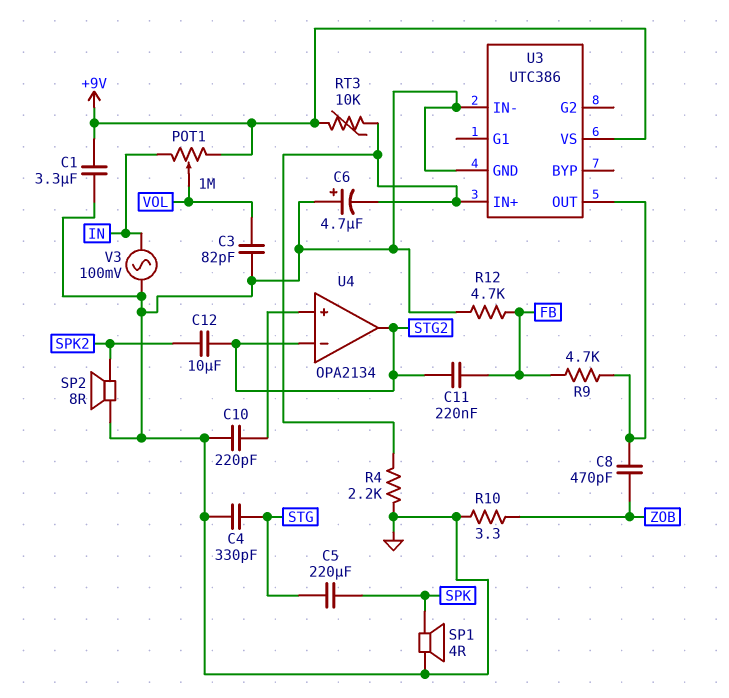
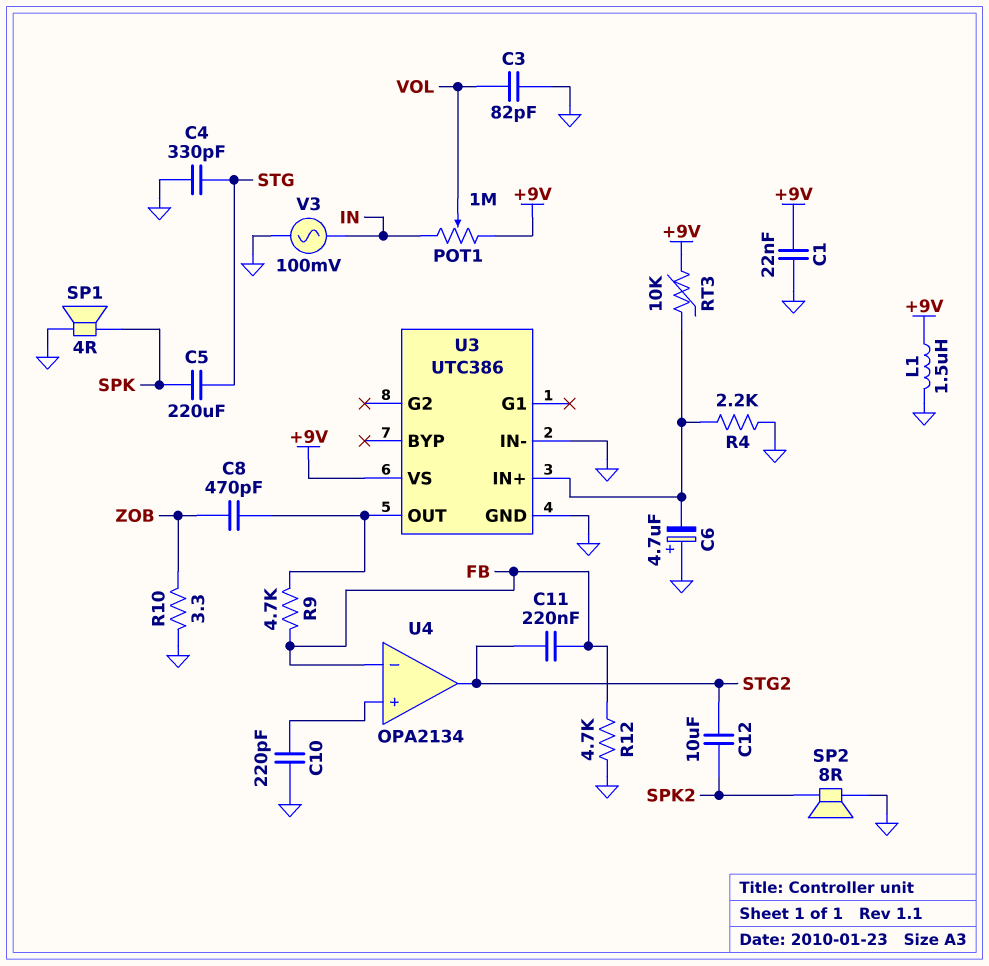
C1: 3.3uF (+9V, GND) -> 22nF (+9V, GND)
L1: none -> 1.5uH (+9V, GND)
U4 pin in-: STG2 -> FB

